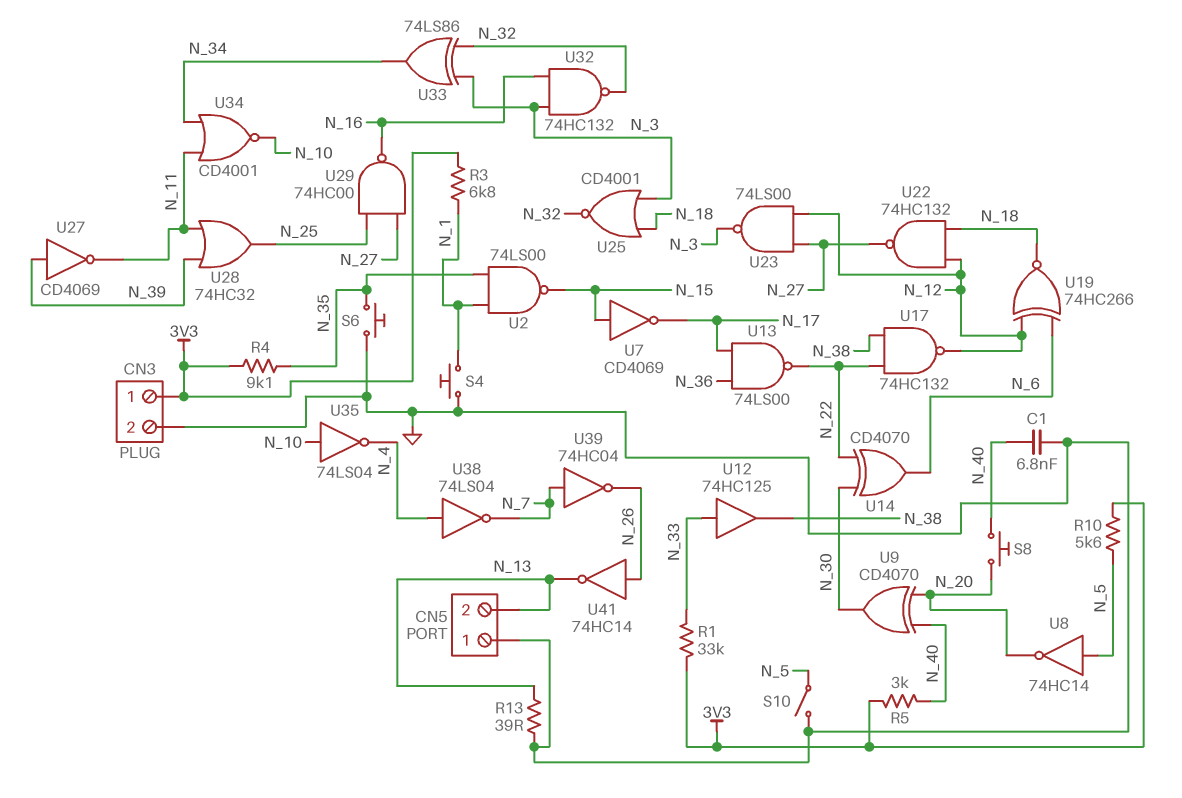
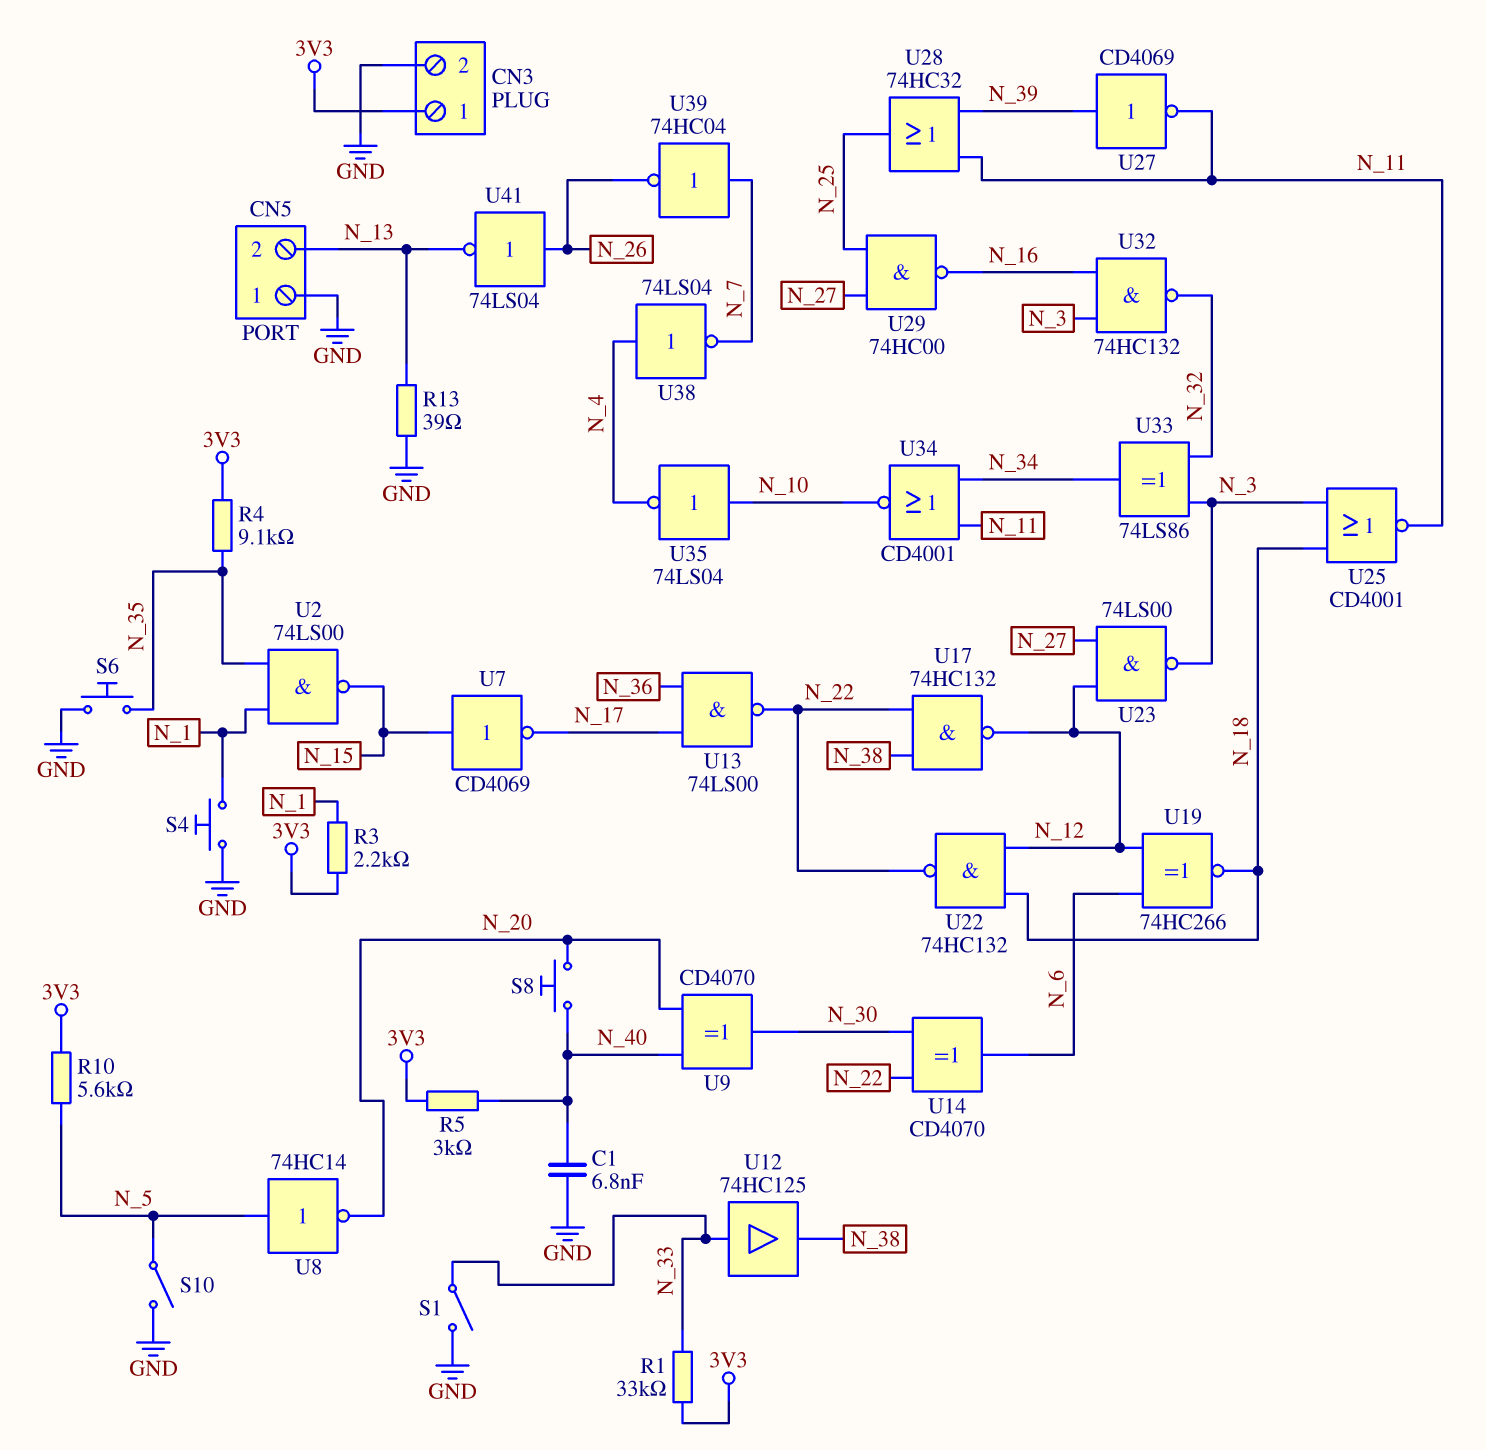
R3: 6.8k (3V3, N_1) -> 2.2k (3V3, N_1)
S1: none -> switch (GND, N_33)
U22: NAND 74HC132 (in N_12, in N_18, out N_27) -> NAND 74HC132 (in N_12, in N_18, out N_22)
U25: NOR CD4001 (in N_3, in N_18, out N_32) -> NOR CD4001 (in N_3, in N_18, out N_11)
U41: NOT 74HC14 (in N_26, out N_13) -> NOT 74LS04 (in N_26, out N_13)

